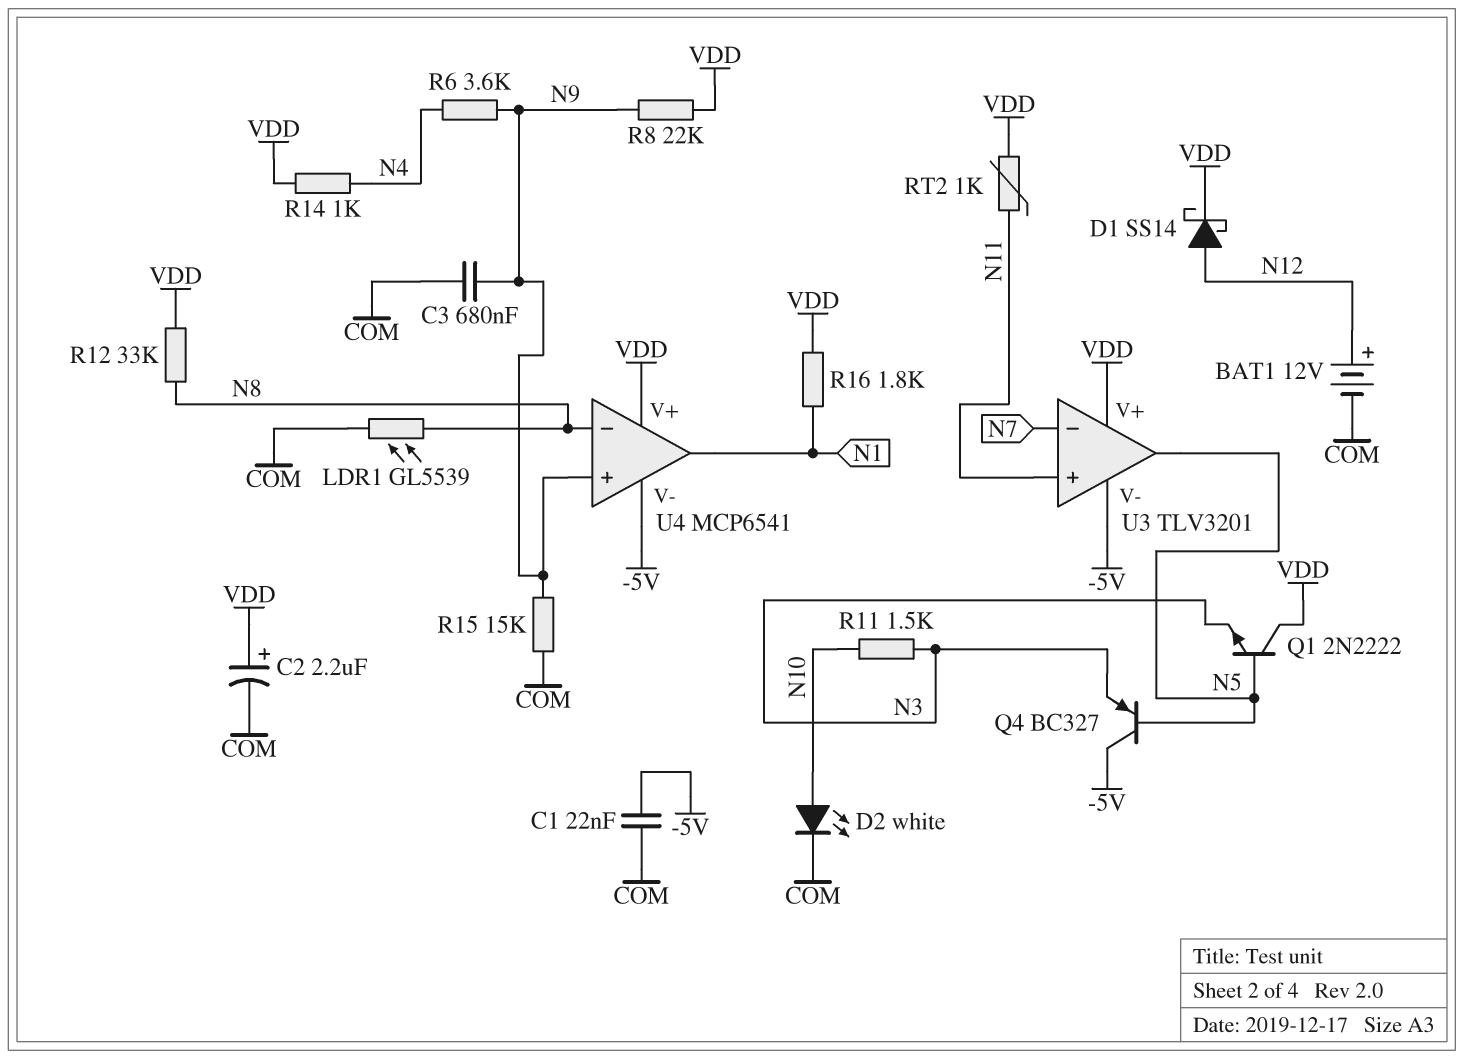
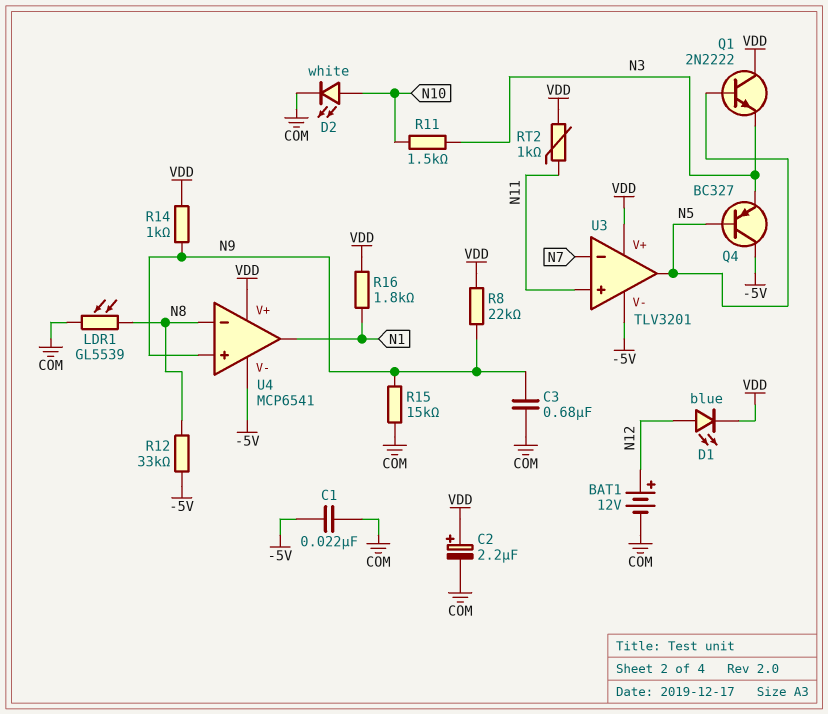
D1: schottky SS14 (A N12, K VDD) -> LED blue (A N12, K VDD)
R6: 3.6k (N4, N9) -> none
R12: 33k (N8, VDD) -> 33k (-5V, N8)
R14: 1k (N4, VDD) -> 1k (N9, VDD)

